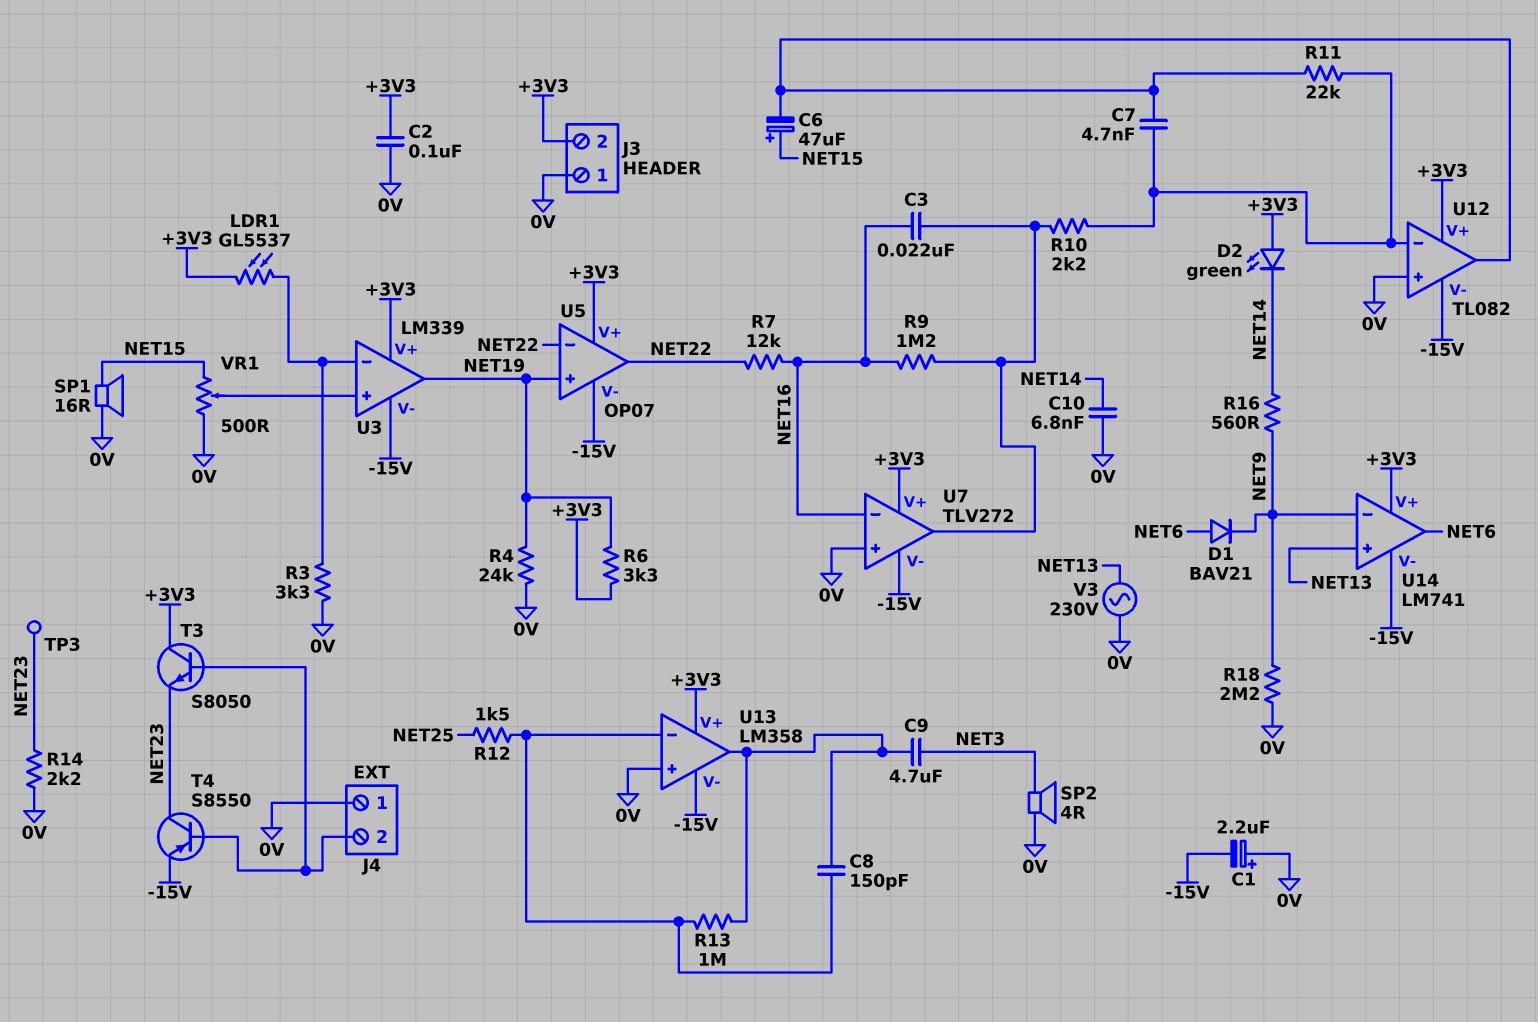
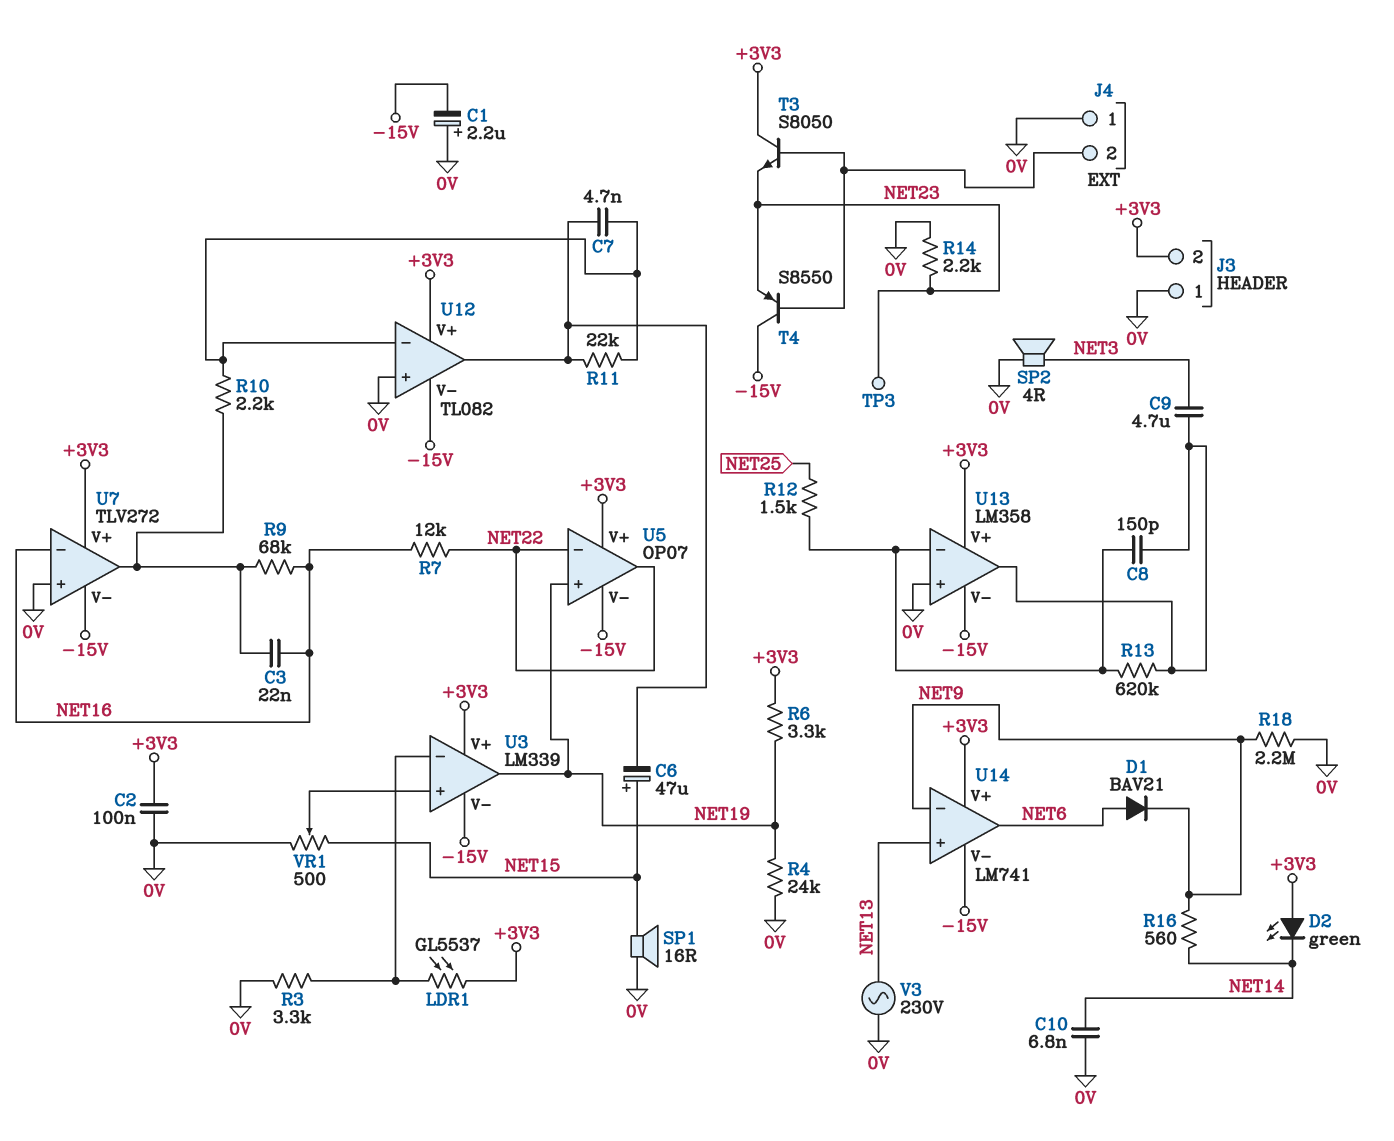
R9: 1.2M (NET16, U7/out) -> 68k (NET16, U7/out)
R13: 1M (U13/in-, U13/out) -> 620k (U13/in-, U13/out)
T4: PNP S8550 (B J4/2, C NET23, E -15V) -> PNP S8550 (B J4/2, C -15V, E NET23)

